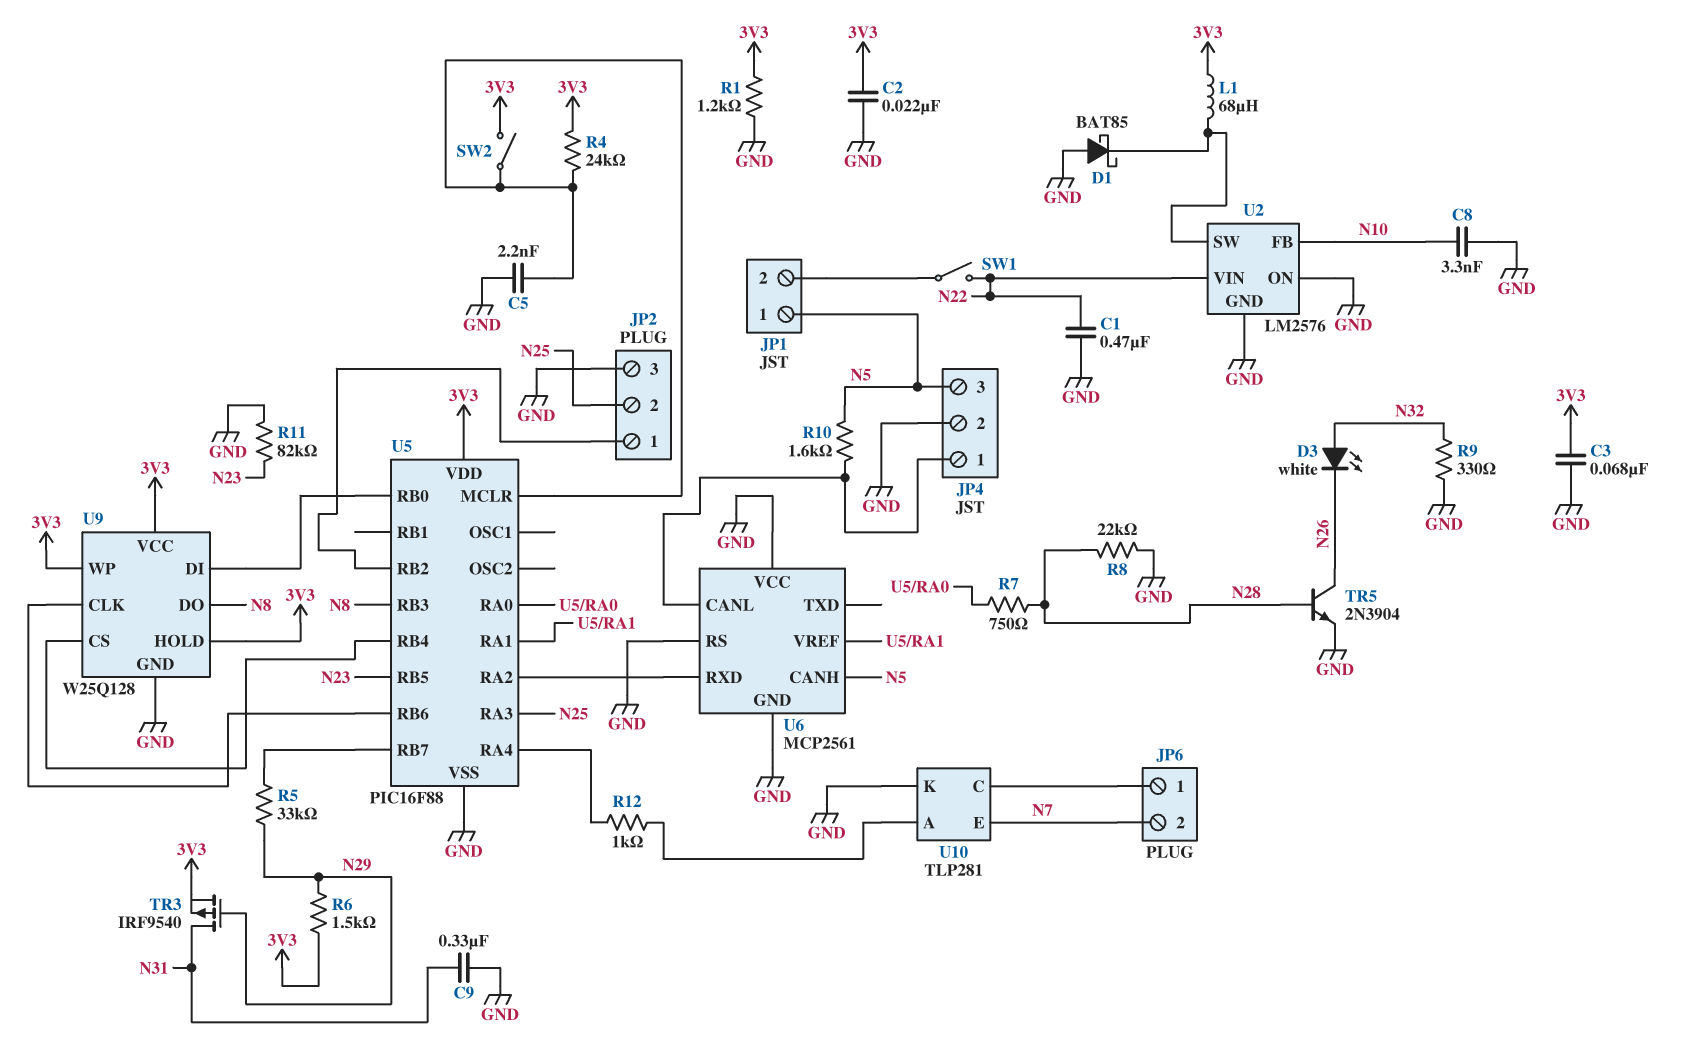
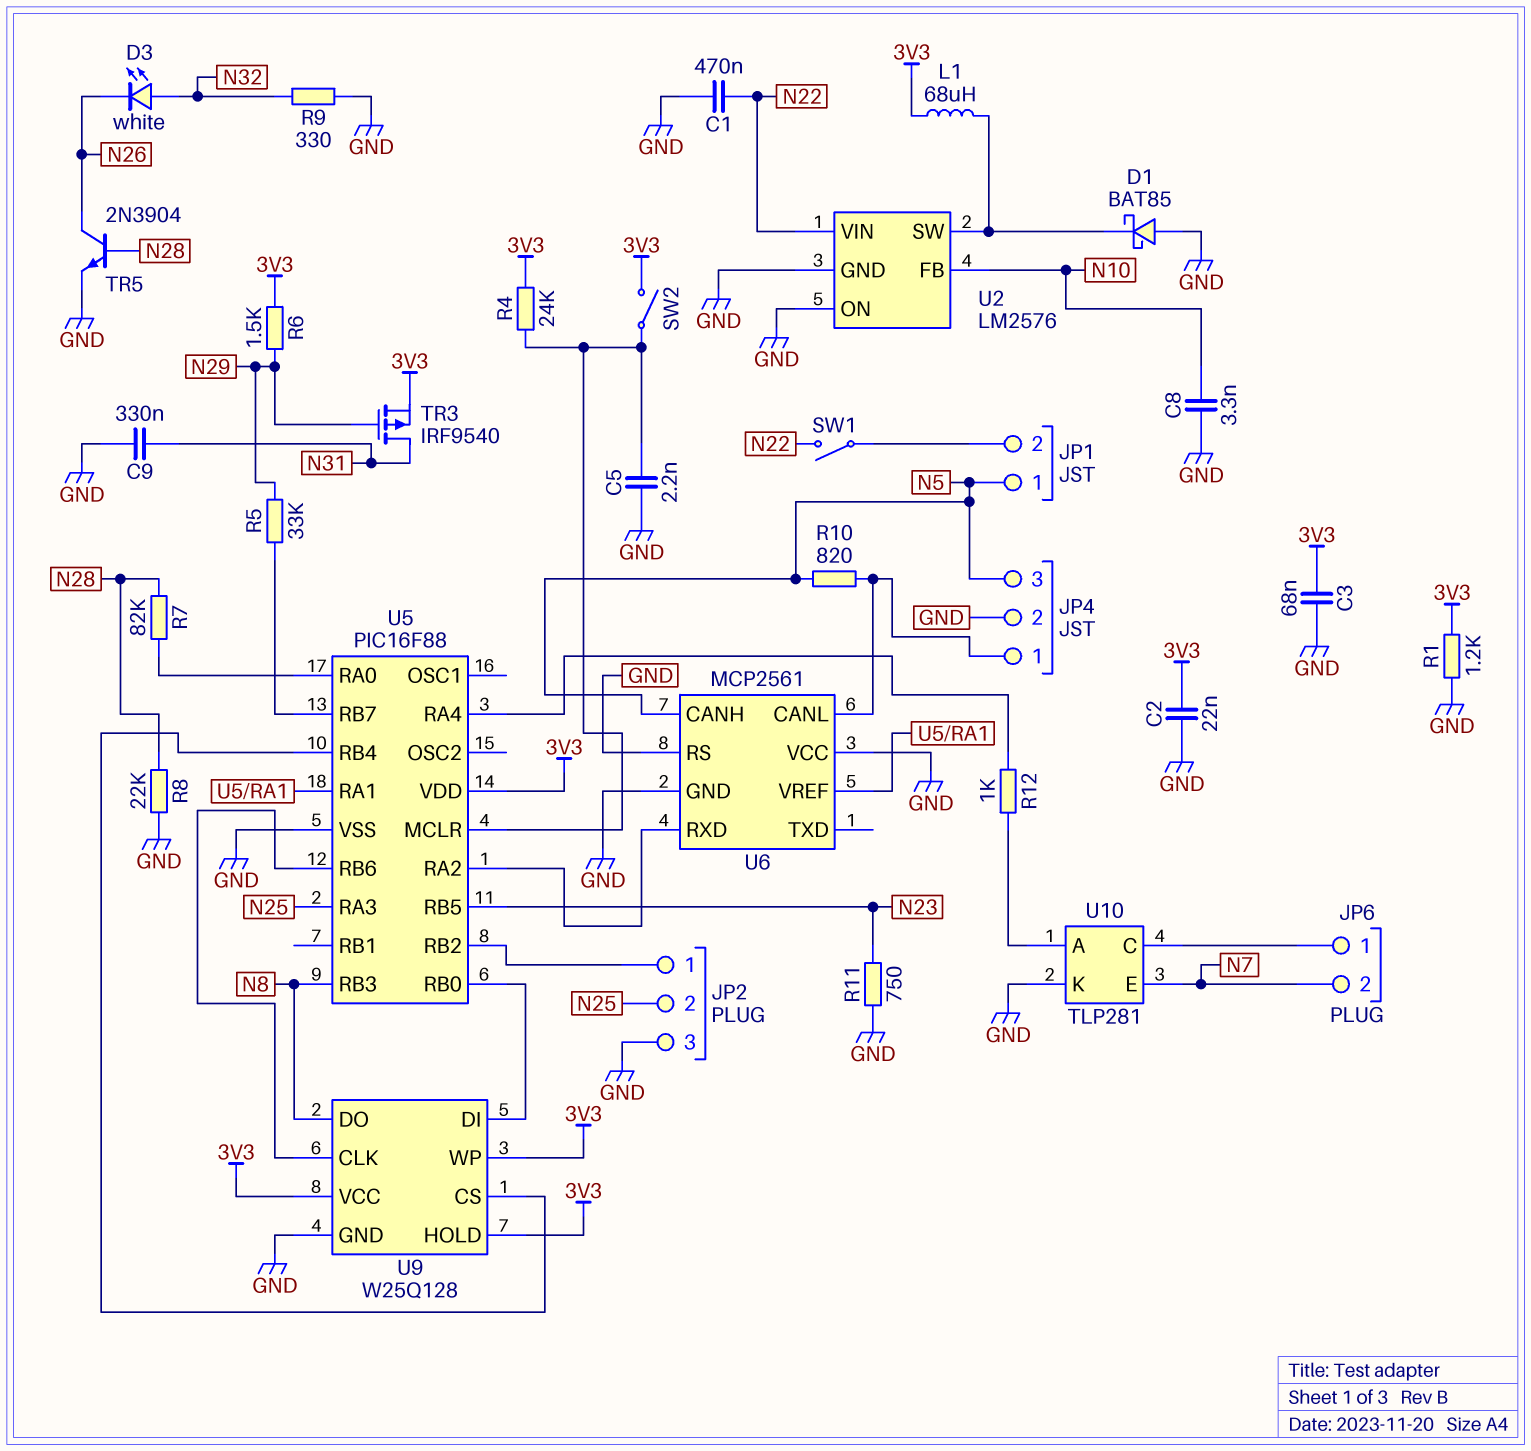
R7: 750 (N28, U5/RA0) -> 82k (N28, U5/RA0)
R10: 1.6k (JP4/1, N5) -> 820 (JP4/1, N5)
R11: 82k (GND, N23) -> 750 (GND, N23)

